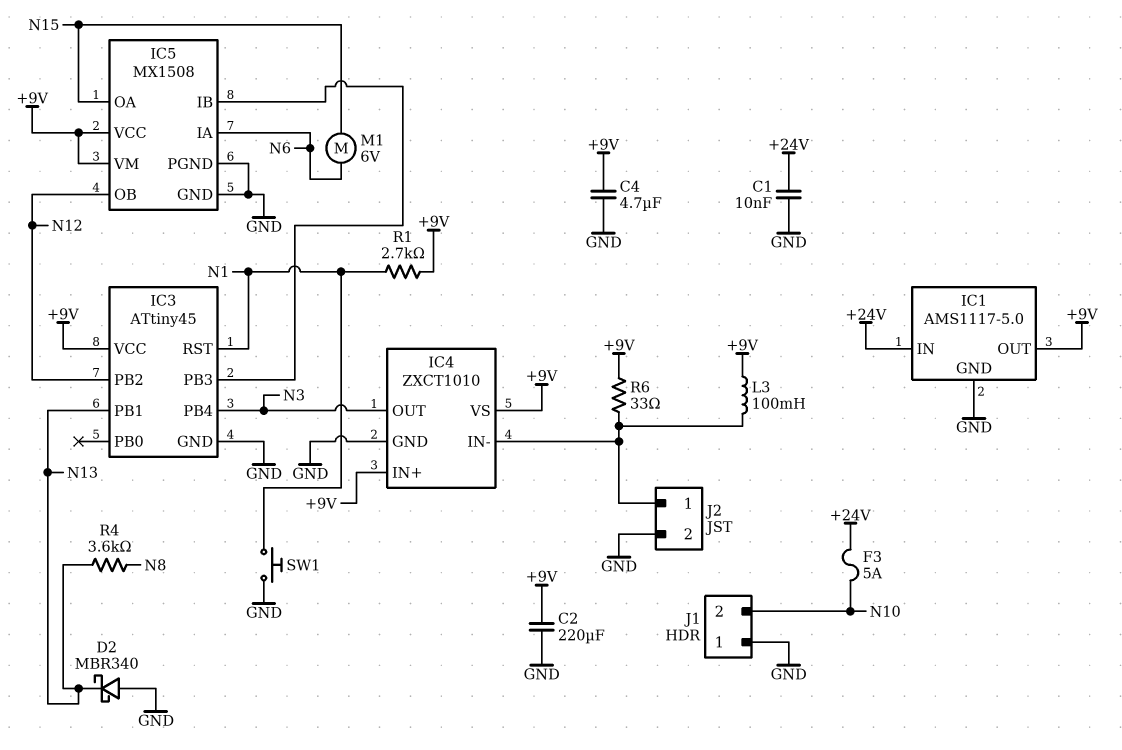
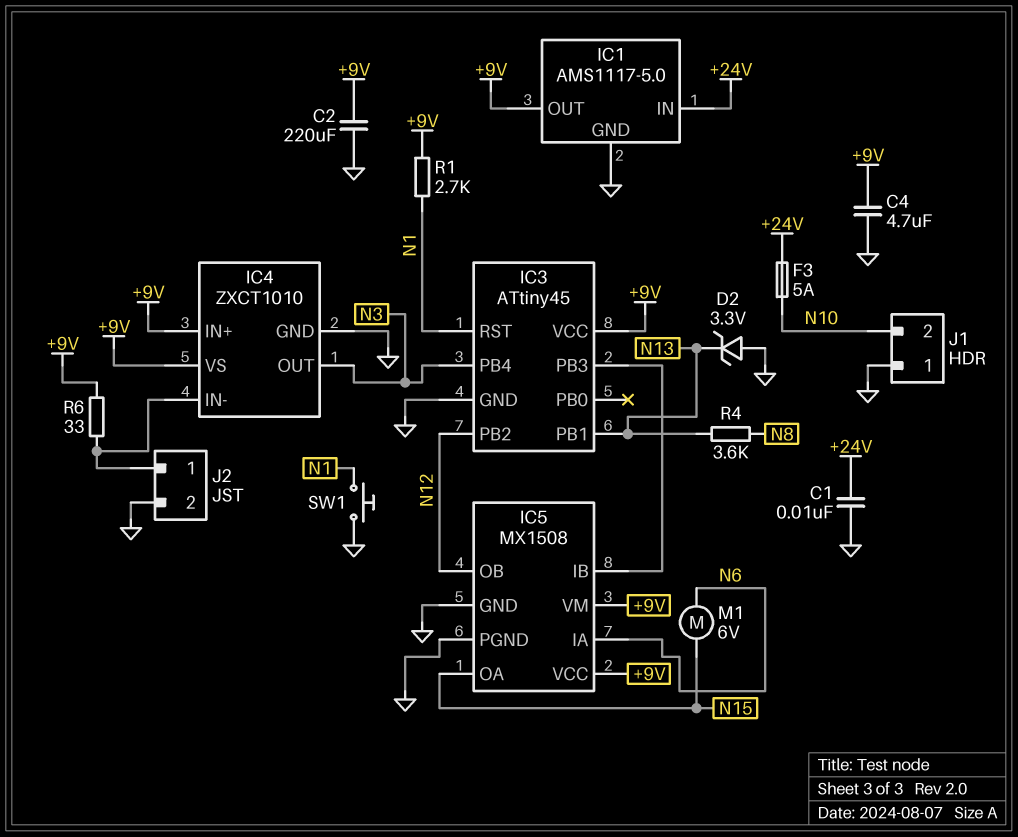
D2: schottky MBR340 (A GND, K N13) -> zener 3.3V (A GND, K N13)
L3: 100mH (+9V, IC4/IN-) -> none

